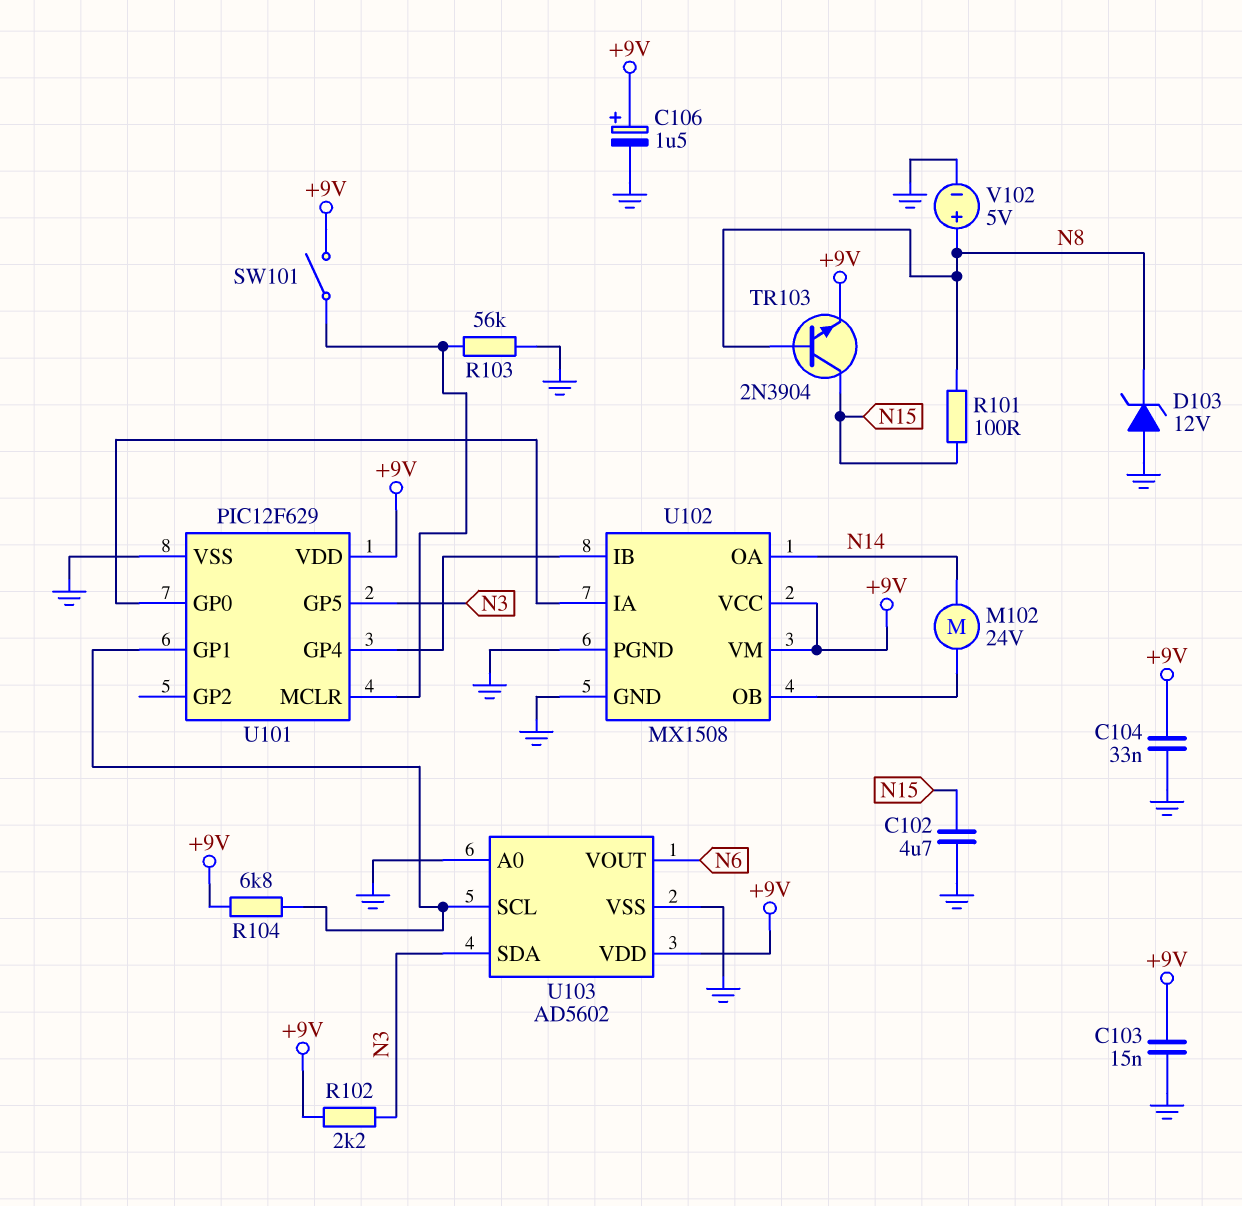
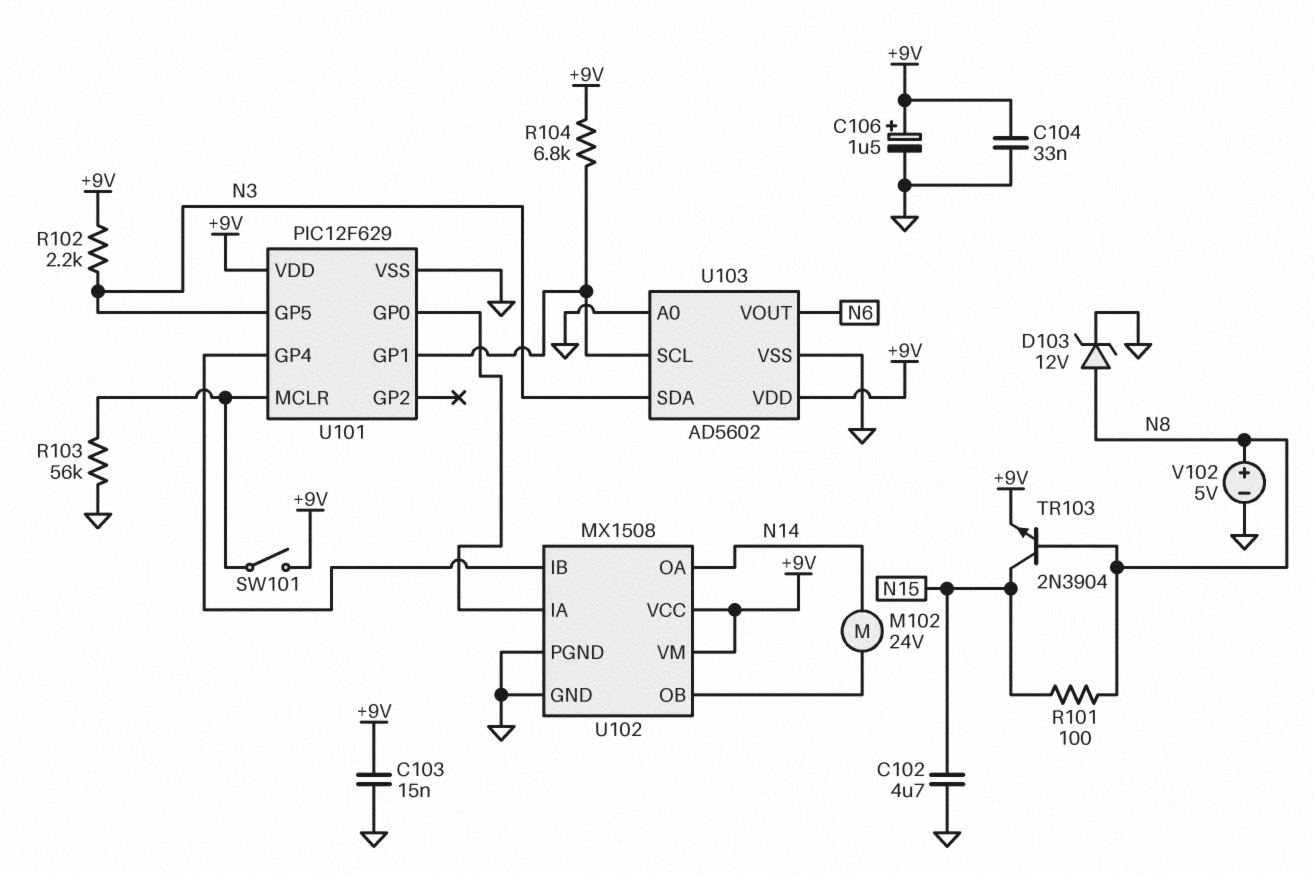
D103: zener 12V (A GND, K N8) -> zener 12V (A N8, K GND)

